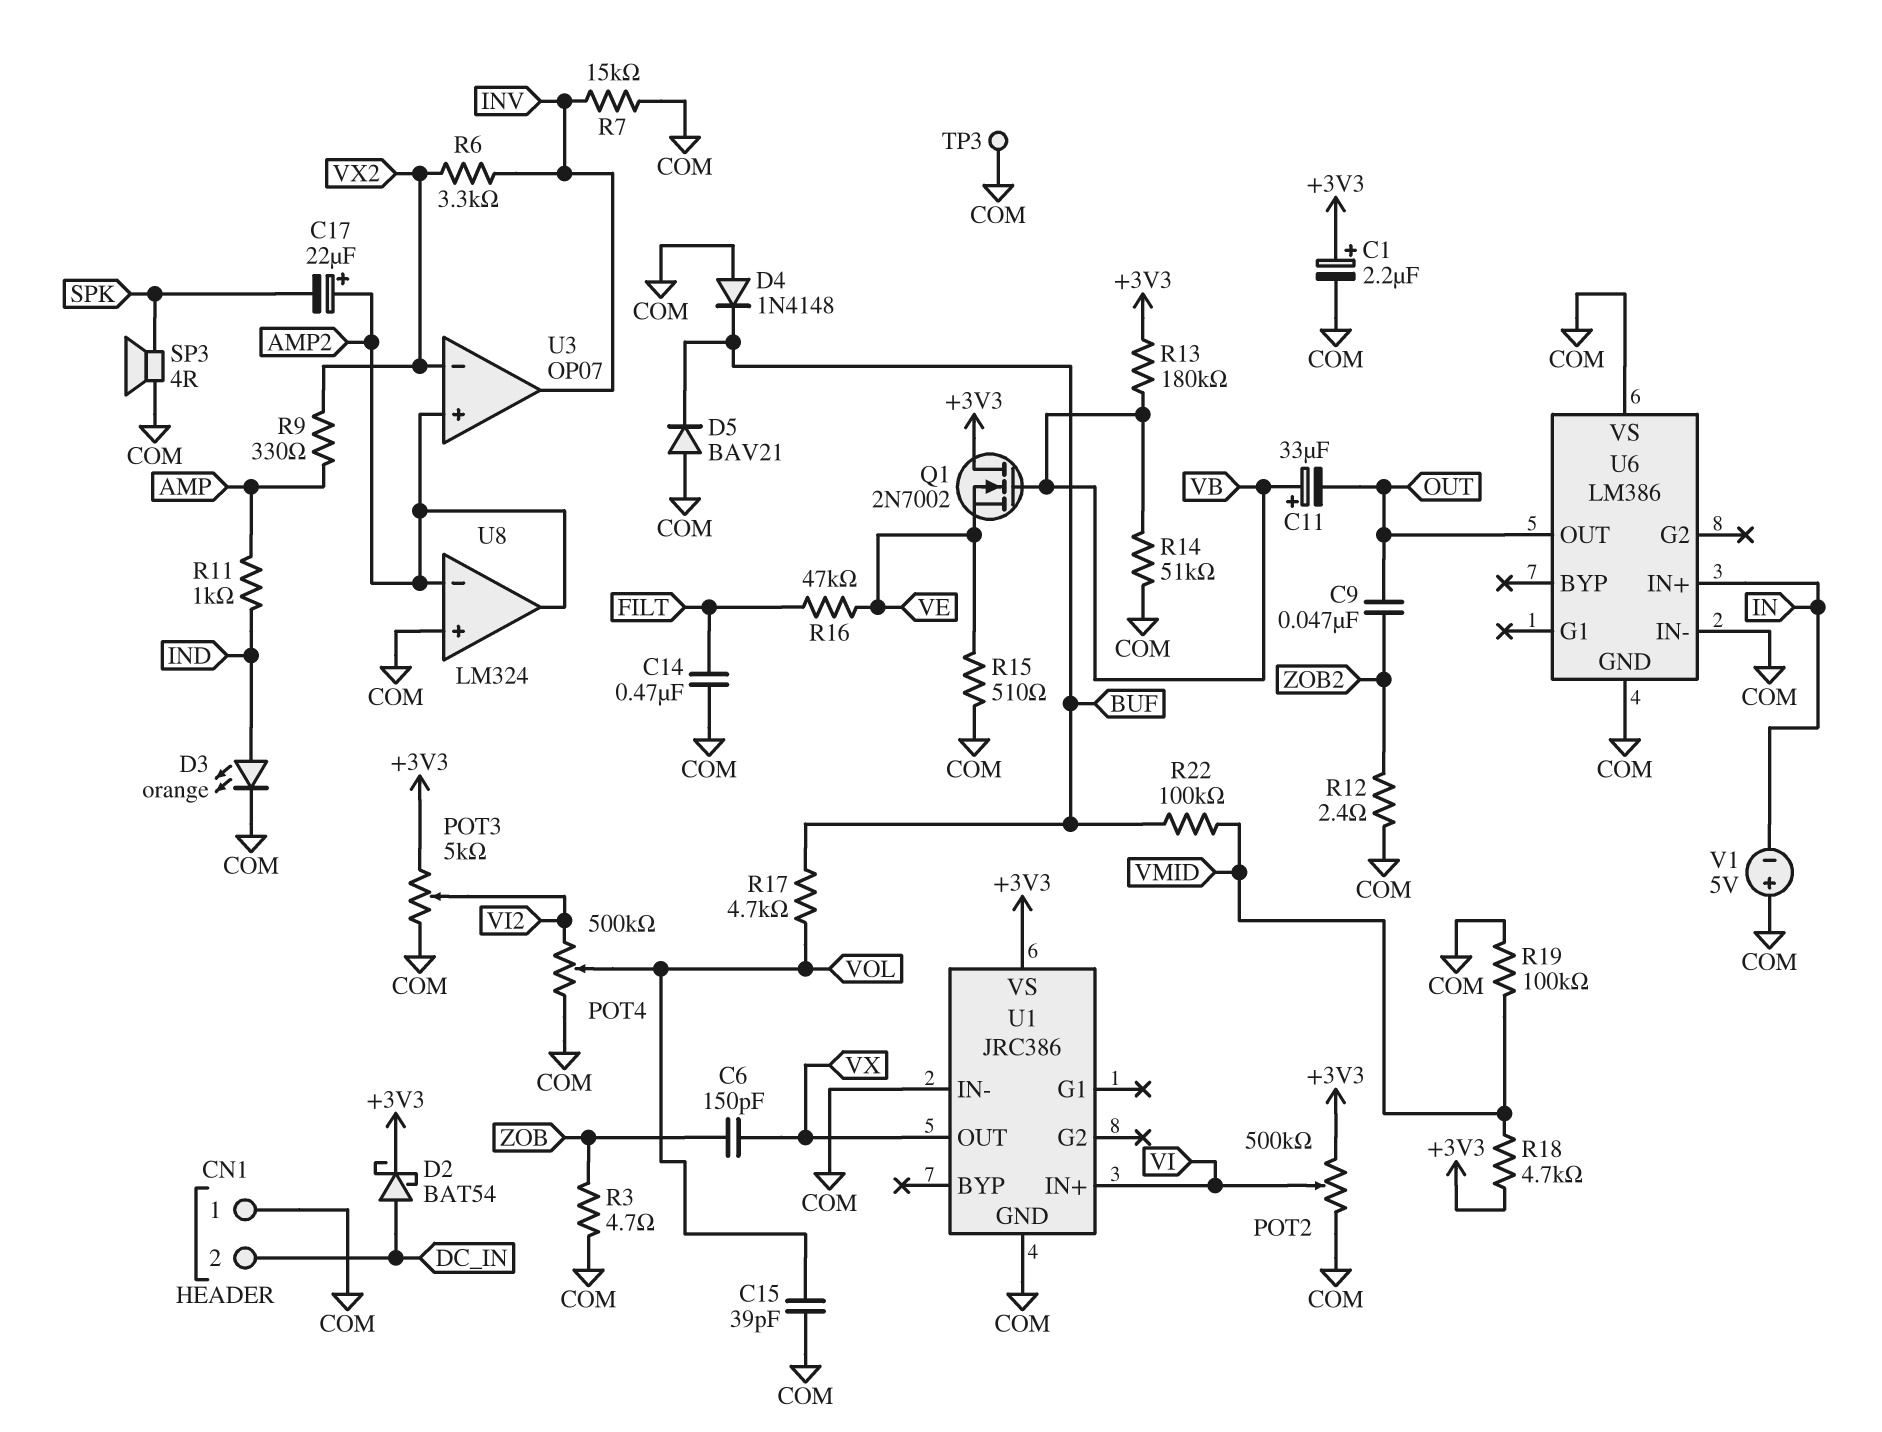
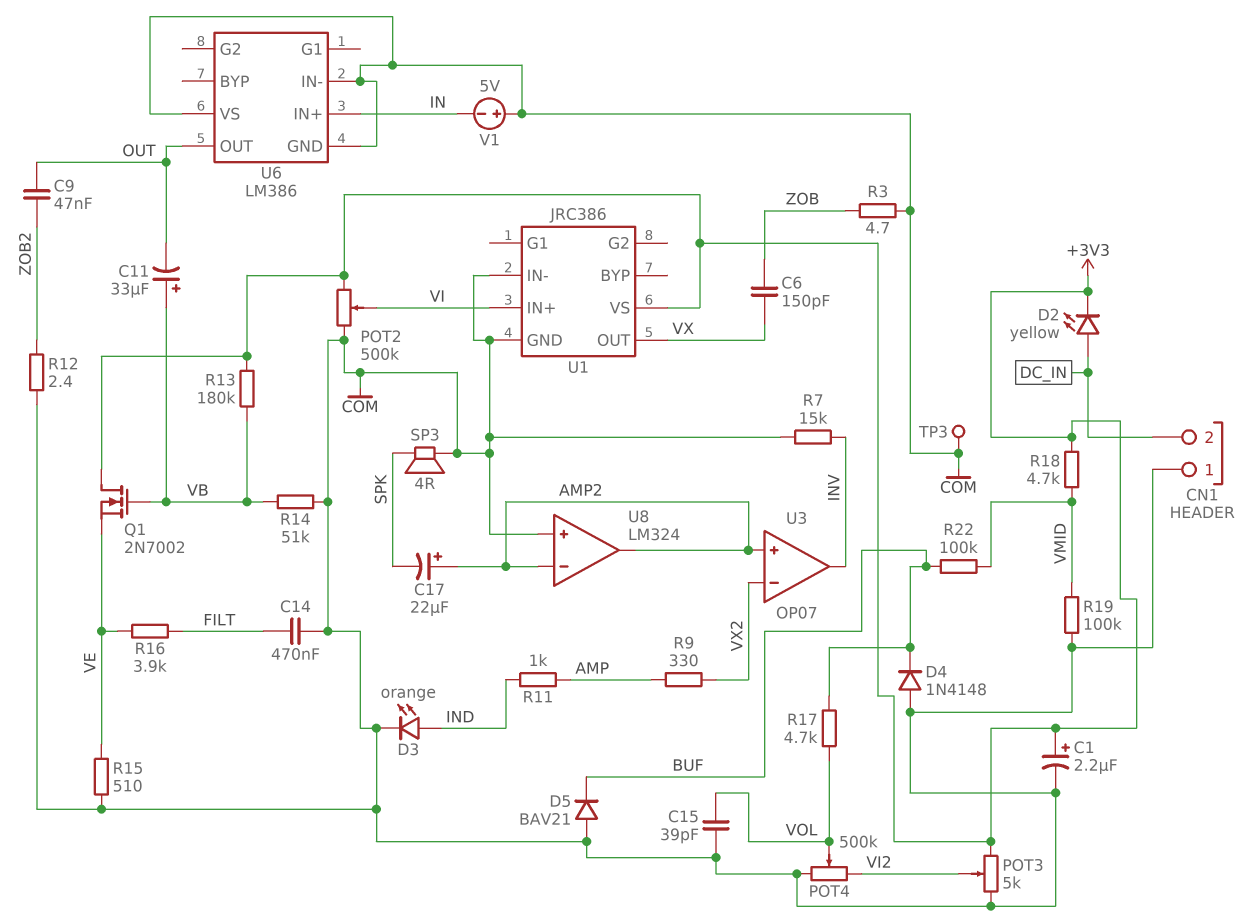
D2: schottky BAT54 (A DC_IN, K +3V3) -> LED yellow (A DC_IN, K +3V3)
R6: 3.3k (INV, VX2) -> none
R16: 47k (FILT, VE) -> 3.9k (FILT, VE)

